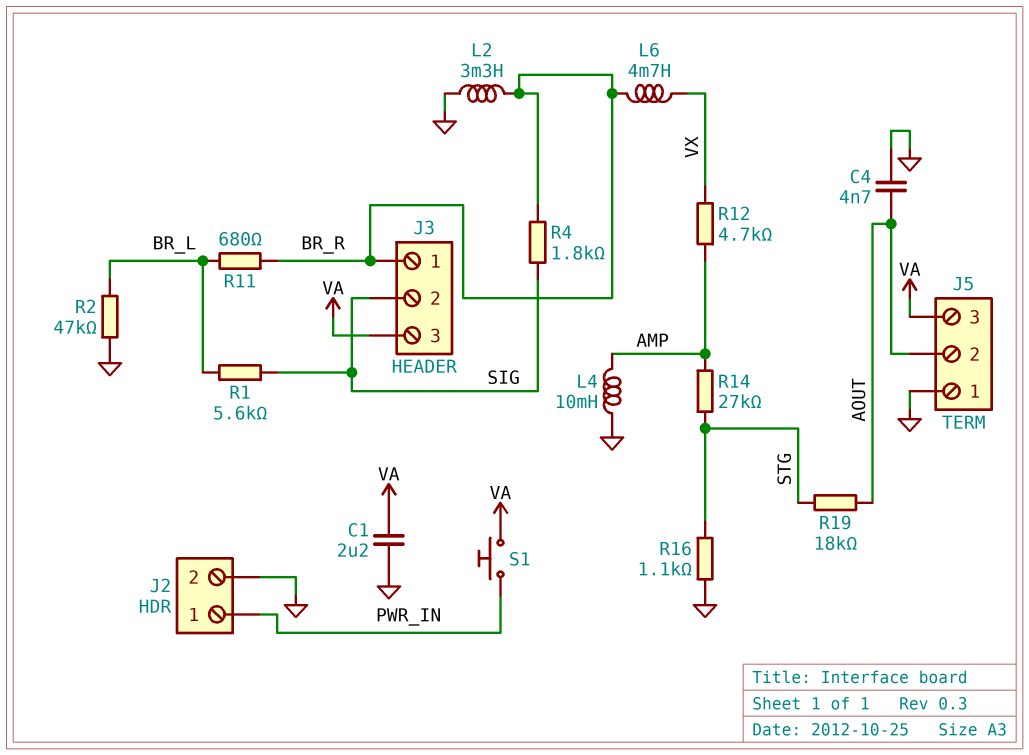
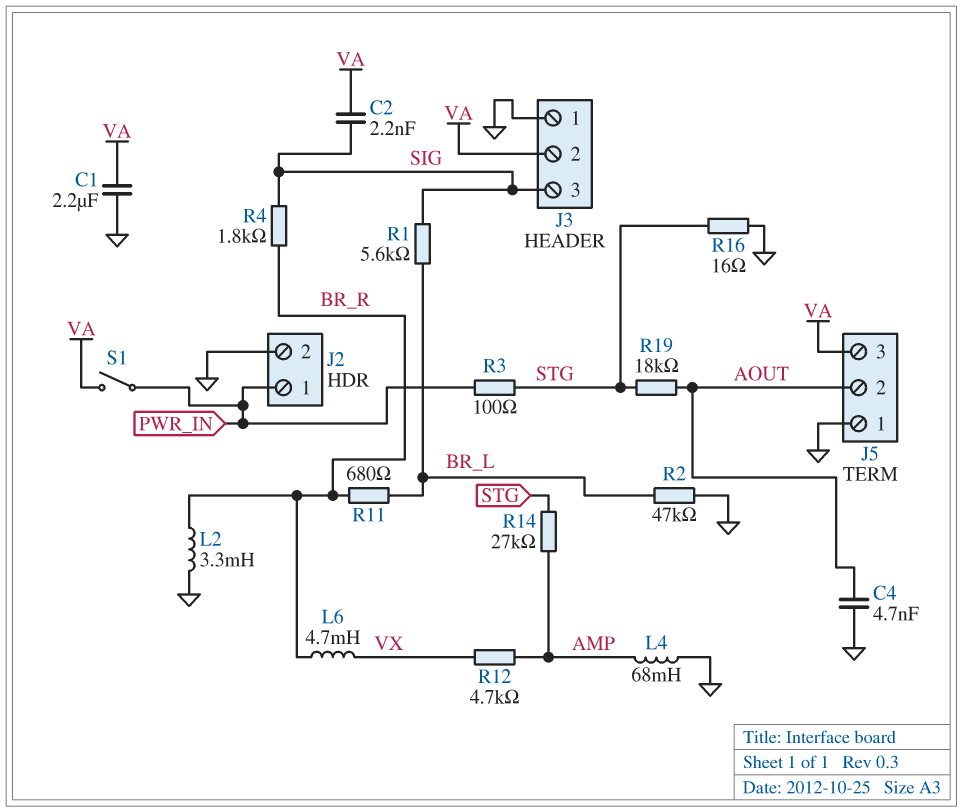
C2: none -> 2.2nF (SIG, VA)
J3 pin 1: BR_R -> GND
J3 pin 2: SIG -> VA
J3 pin 3: VA -> SIG
L4: 10mH (AMP, GND) -> 68mH (AMP, GND)
R3: none -> 100 (PWR_IN, STG)
R16: 1.1k (GND, STG) -> 16 (GND, STG)
S1: button (PWR_IN, VA) -> switch (PWR_IN, VA)

